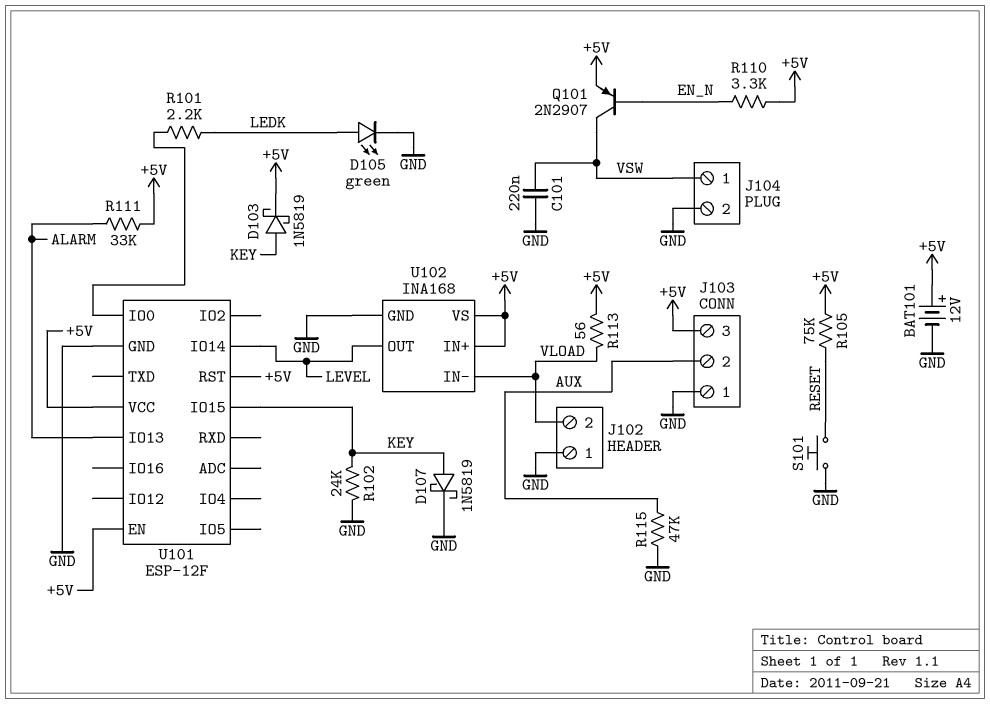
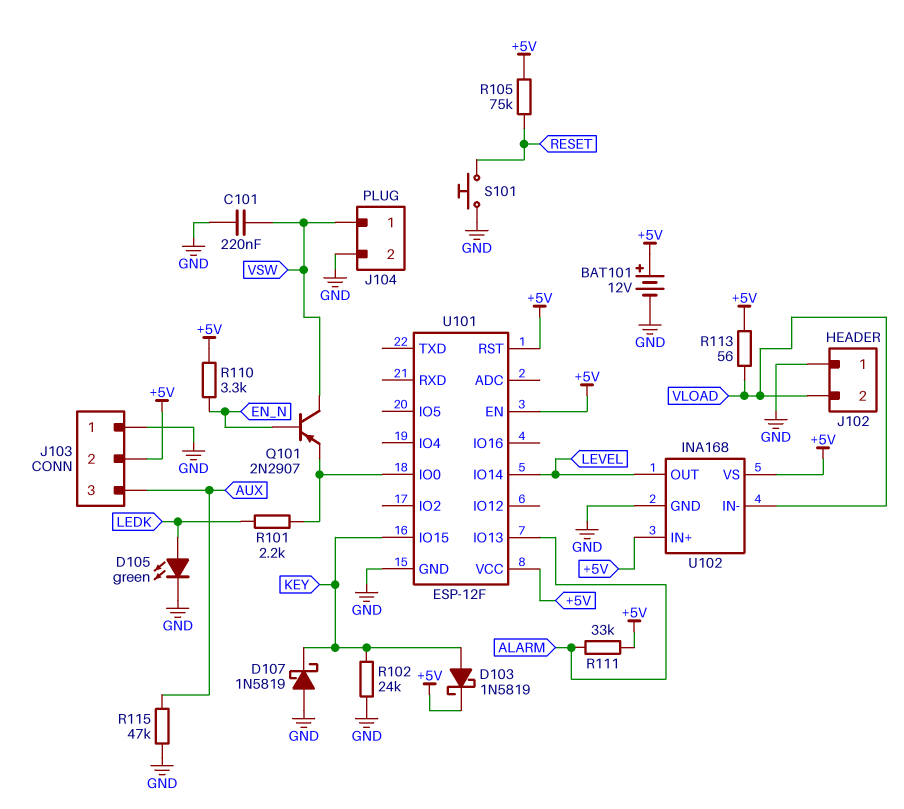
D107: schottky 1N5819 (A KEY, K GND) -> schottky 1N5819 (A GND, K KEY)
J103 pin 2: AUX -> +5V
J103 pin 3: +5V -> AUX
Q101: PNP 2N2907 (B EN_N, C VSW, E +5V) -> PNP 2N2907 (B EN_N, C VSW, E U101/IO0)

